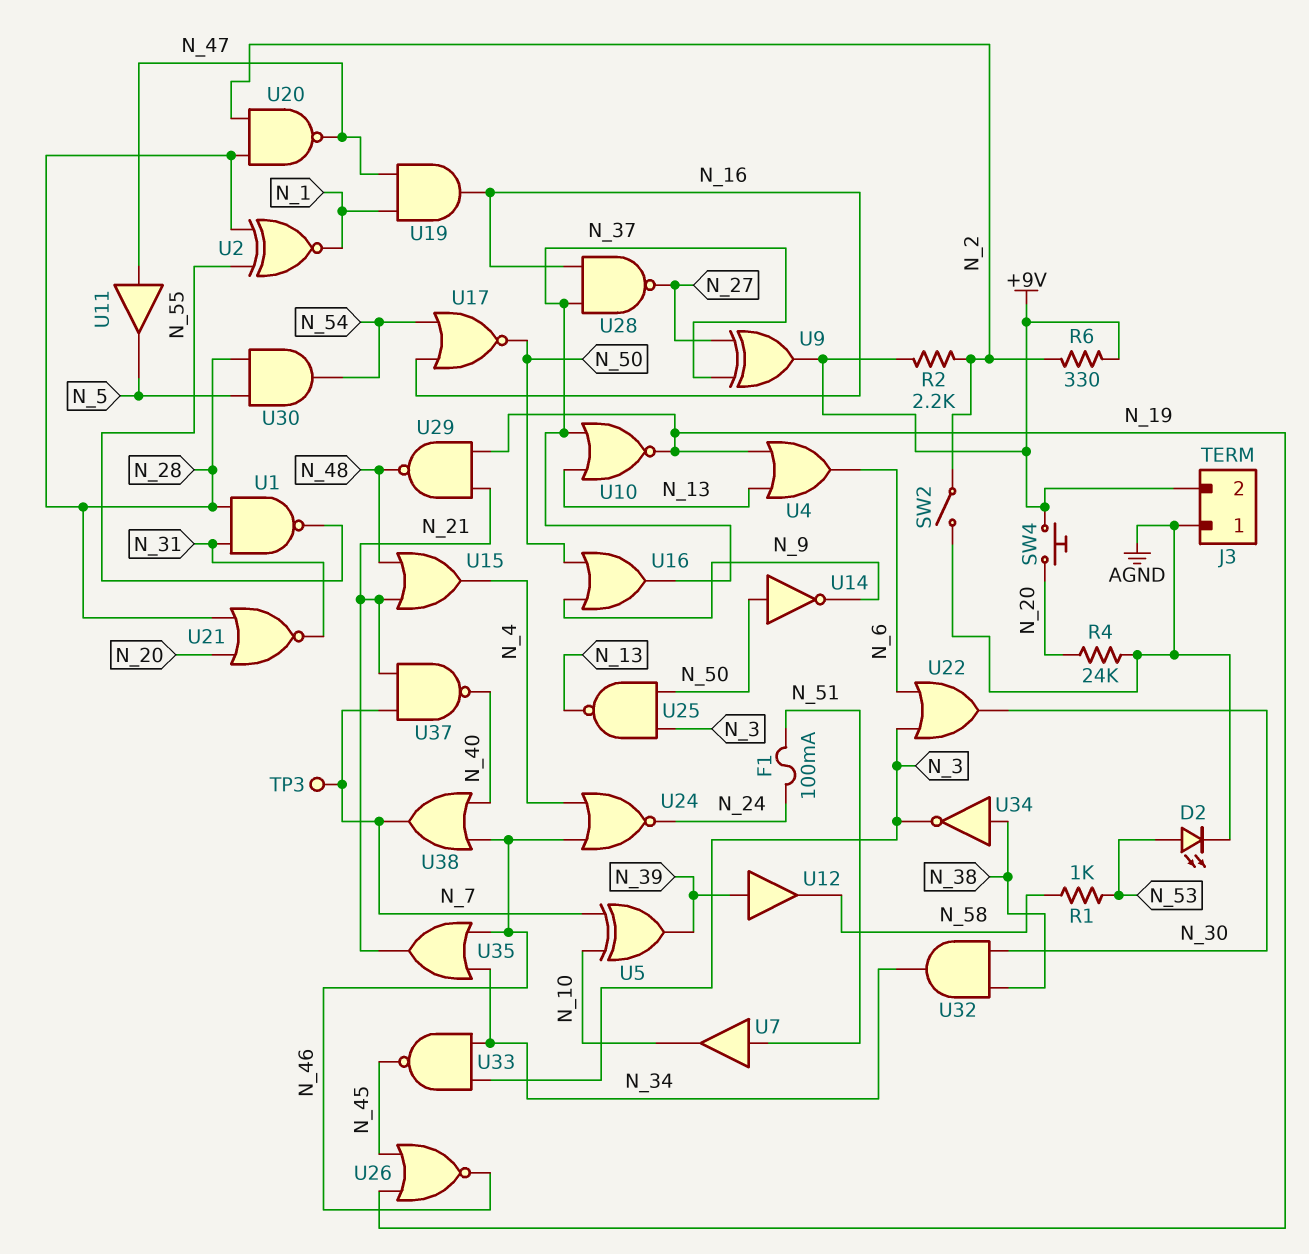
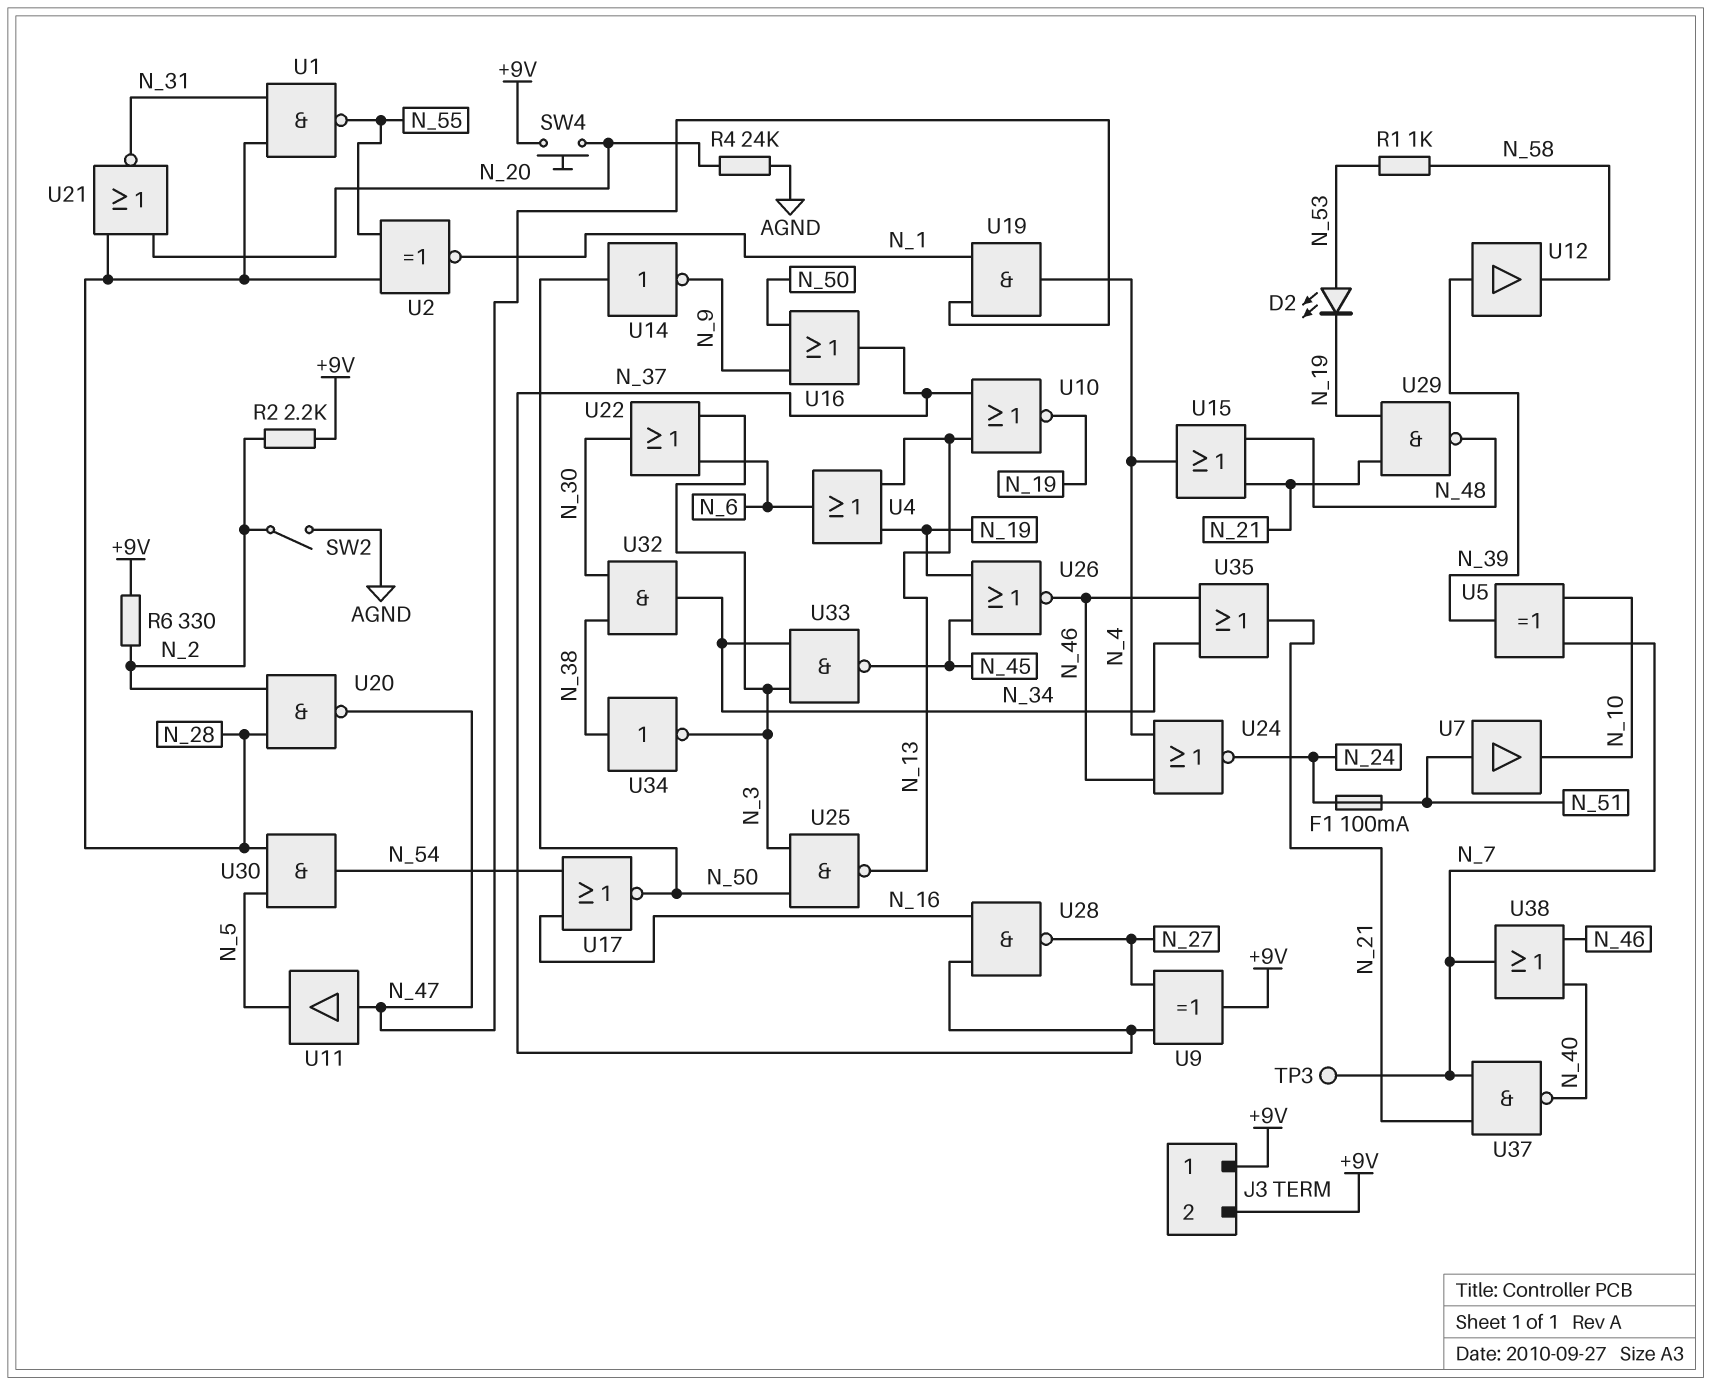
D2: LED (A N_53, K AGND) -> LED (A N_53, K N_19)
J3 pin 1: AGND -> +9V
U19: AND (in N_1, in N_47, out N_16) -> AND (in N_1, in N_47, out N_4)

